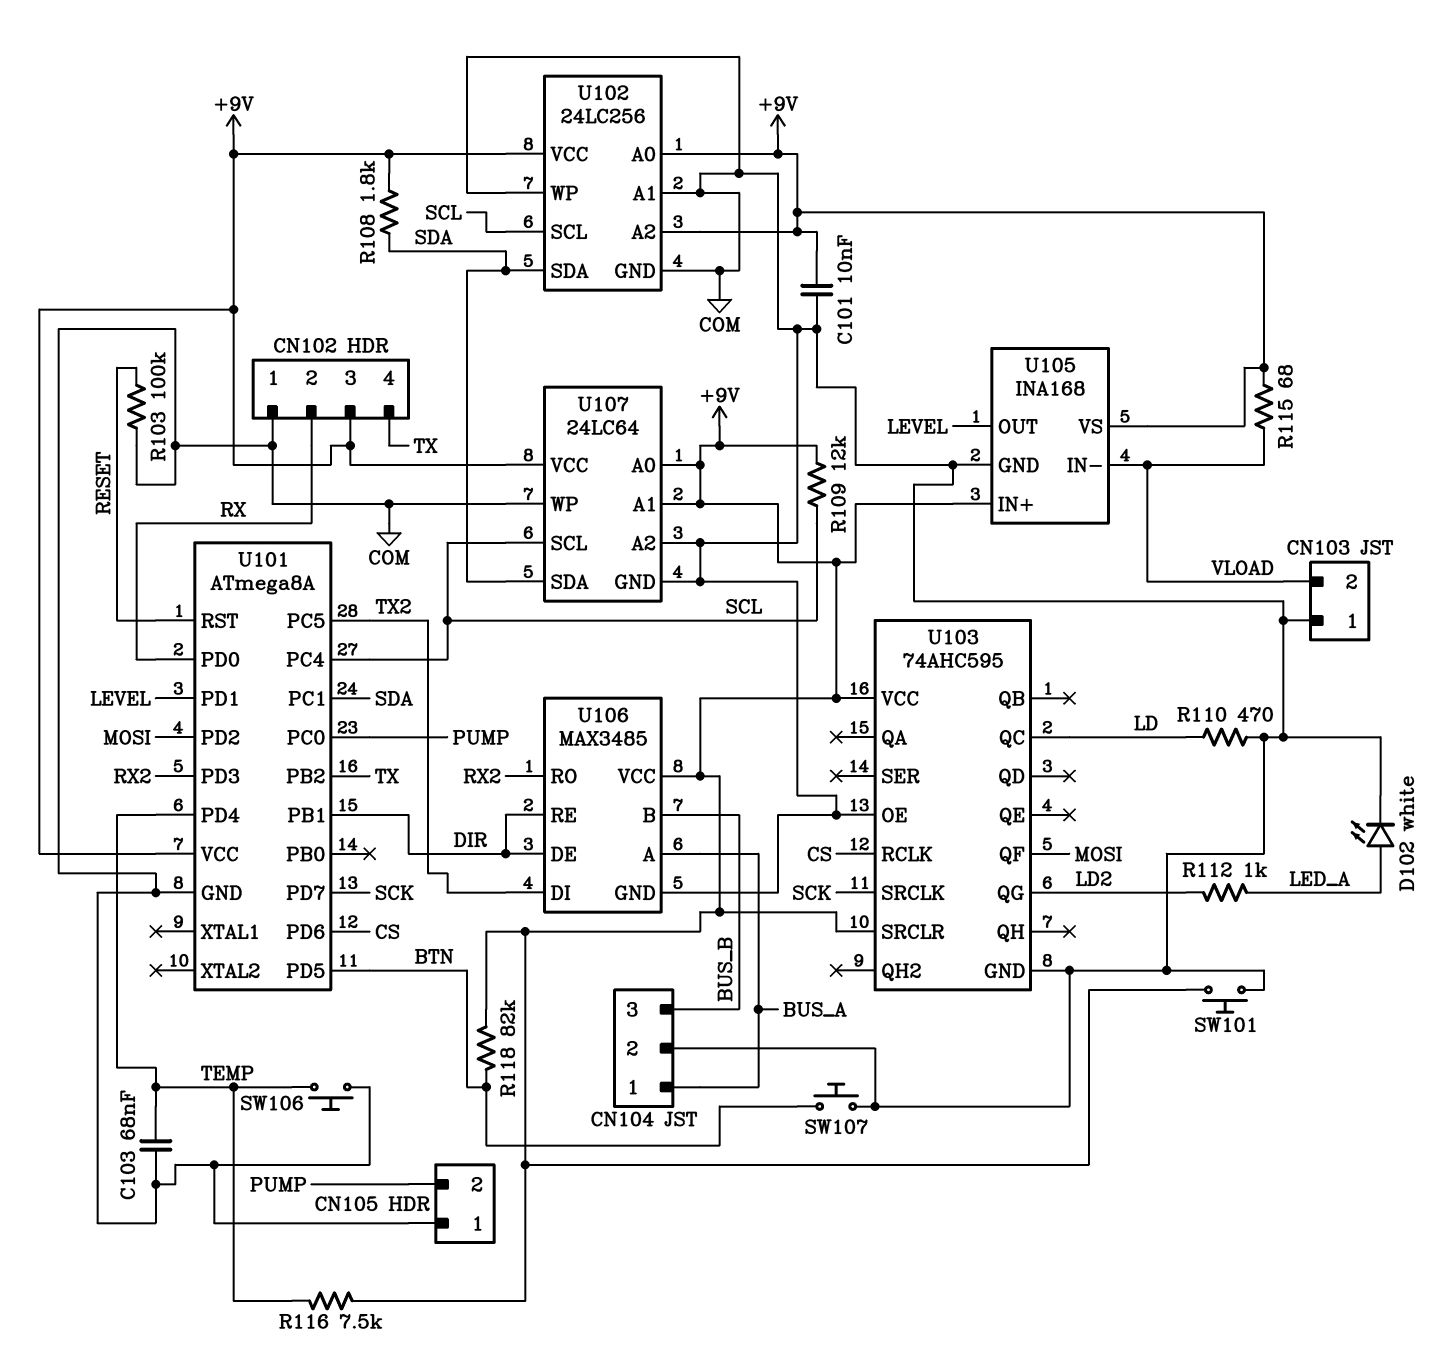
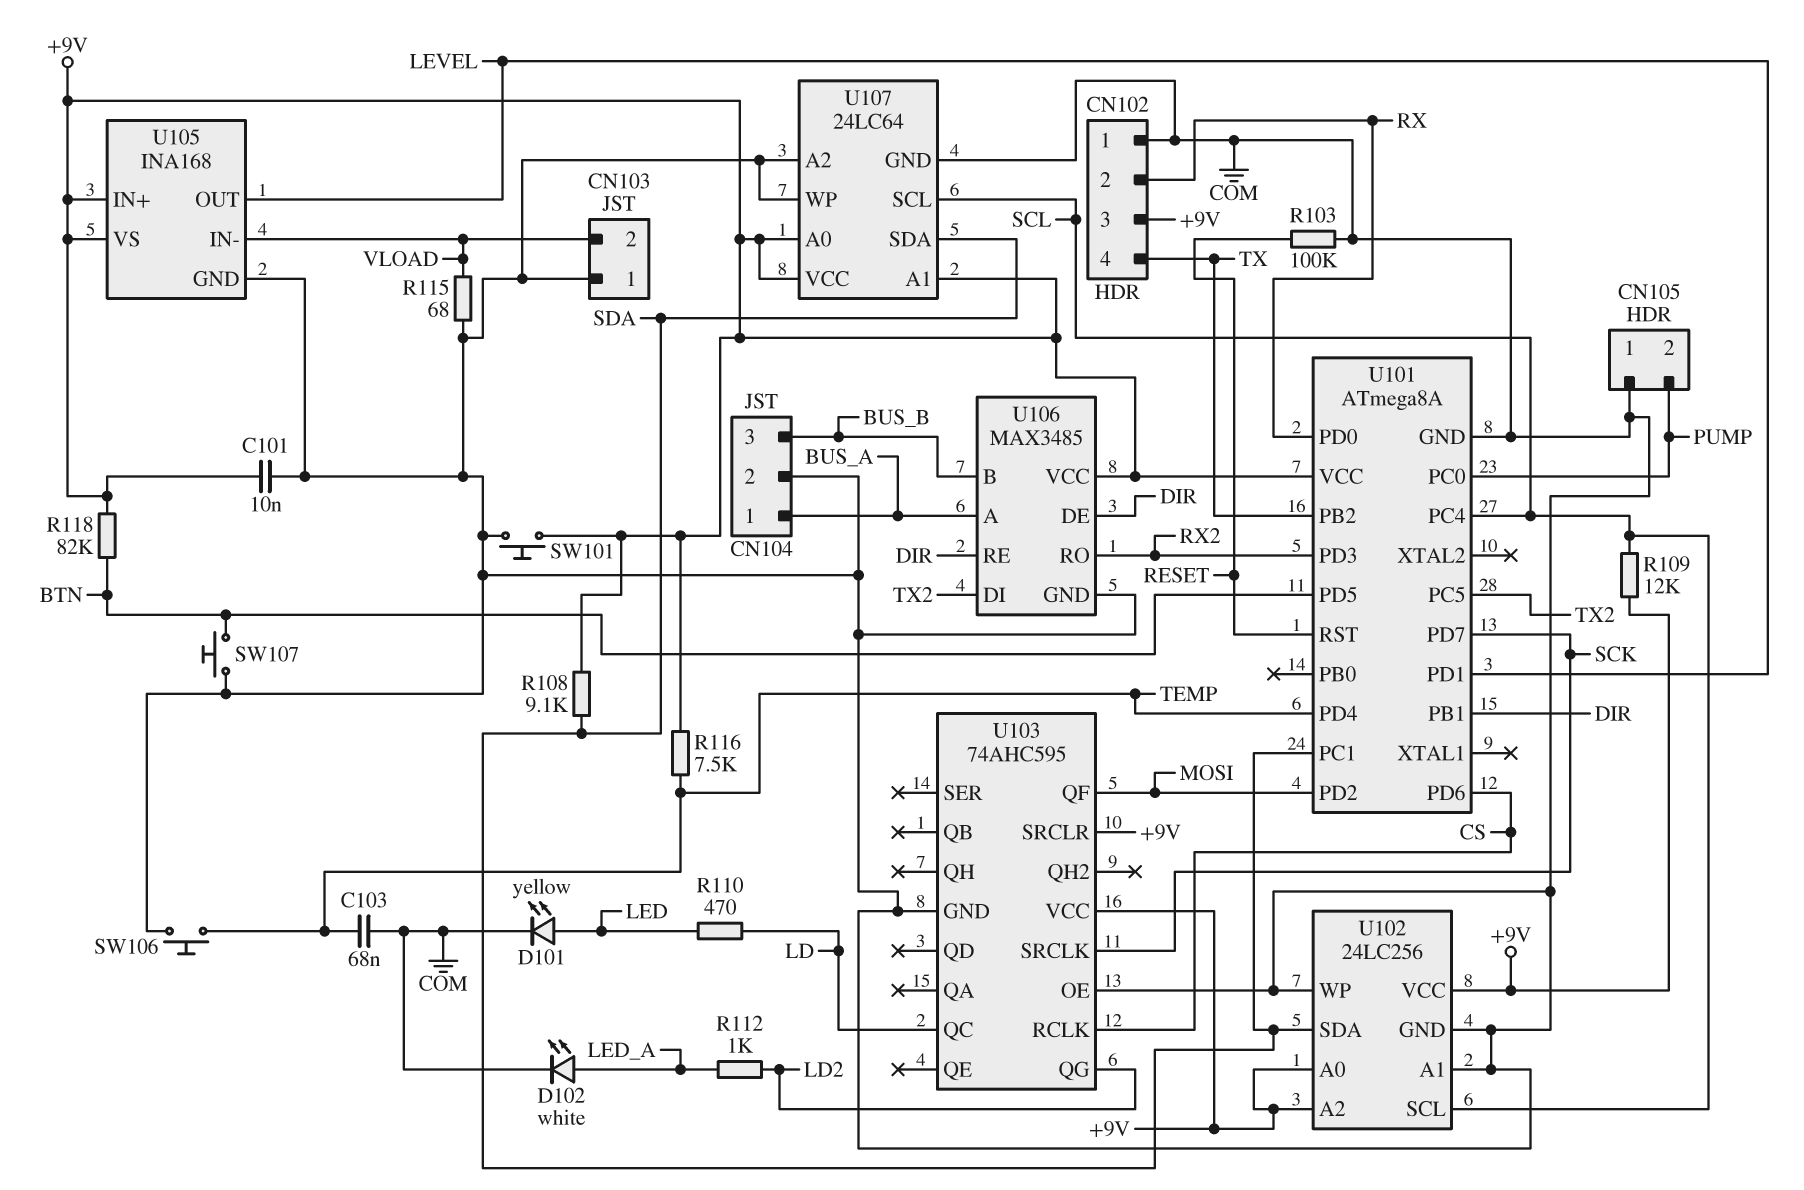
D101: none -> LED yellow (A LED, K COM)
R108: 1.8k (+9V, SDA) -> 9.1k (+9V, SDA)
R110: 470 (COM, LD) -> 470 (LD, LED)
R115: 68 (+9V, VLOAD) -> 68 (COM, VLOAD)

